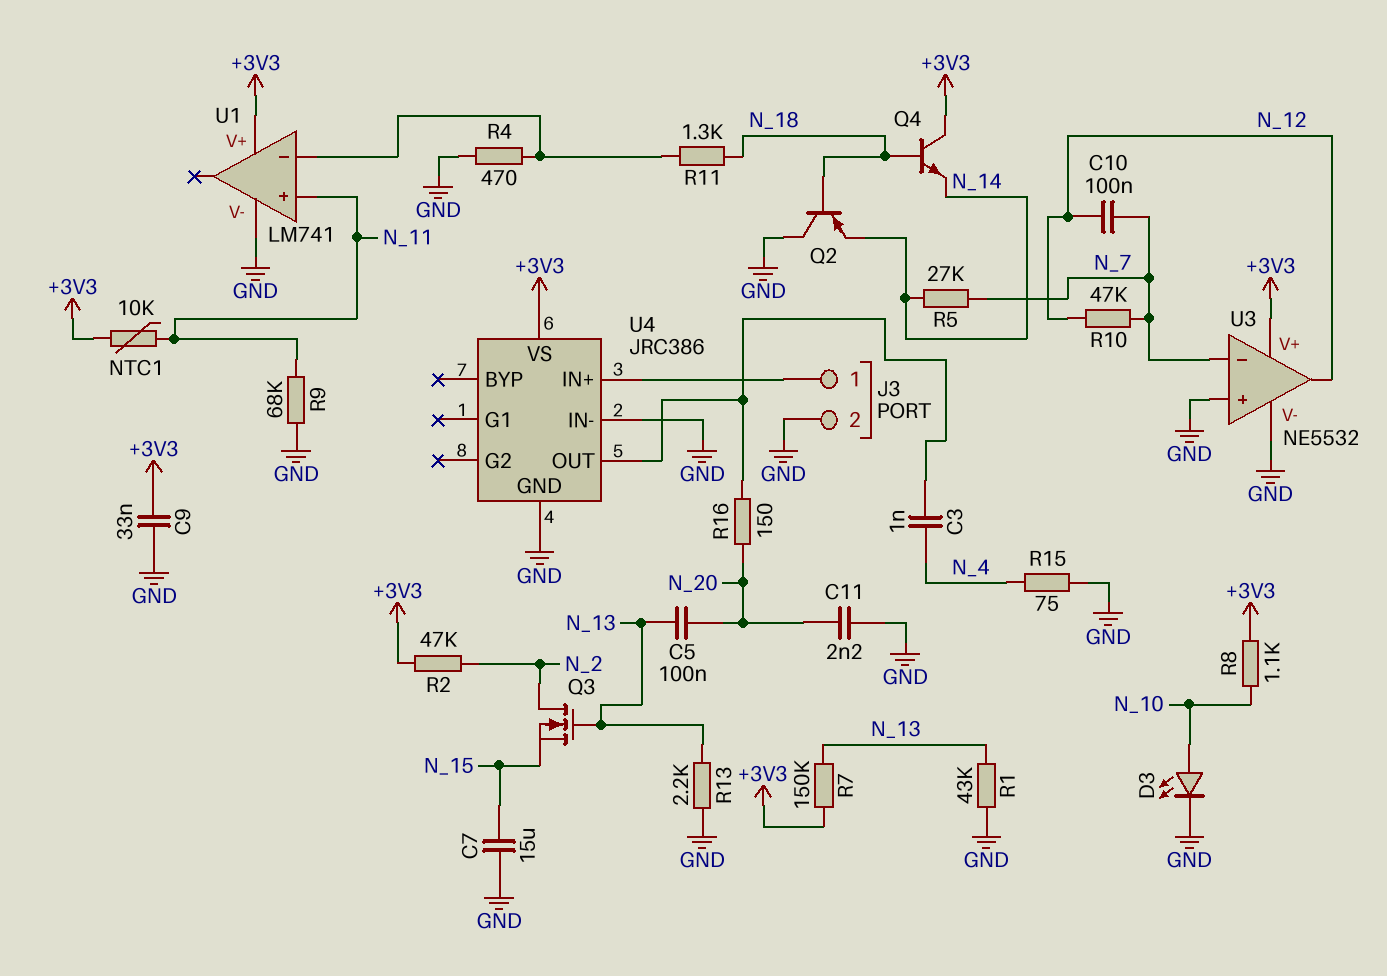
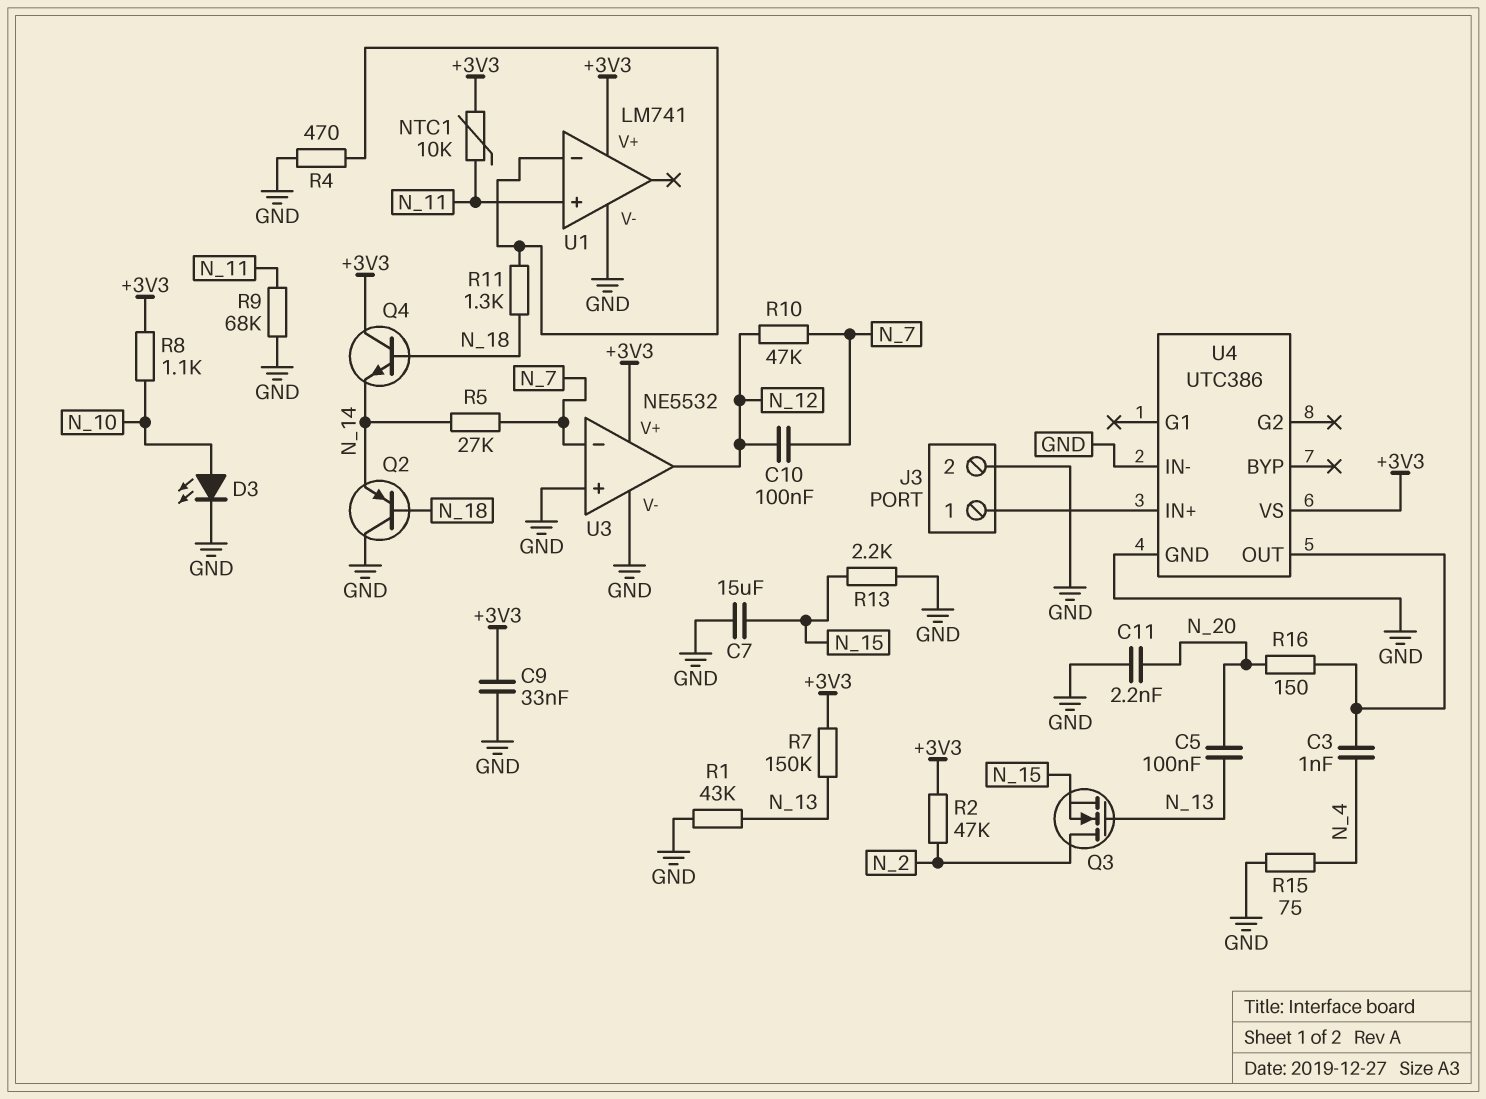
R13: 2.2k (GND, N_13) -> 2.2k (GND, N_15)
U4: JRC386 -> UTC386

